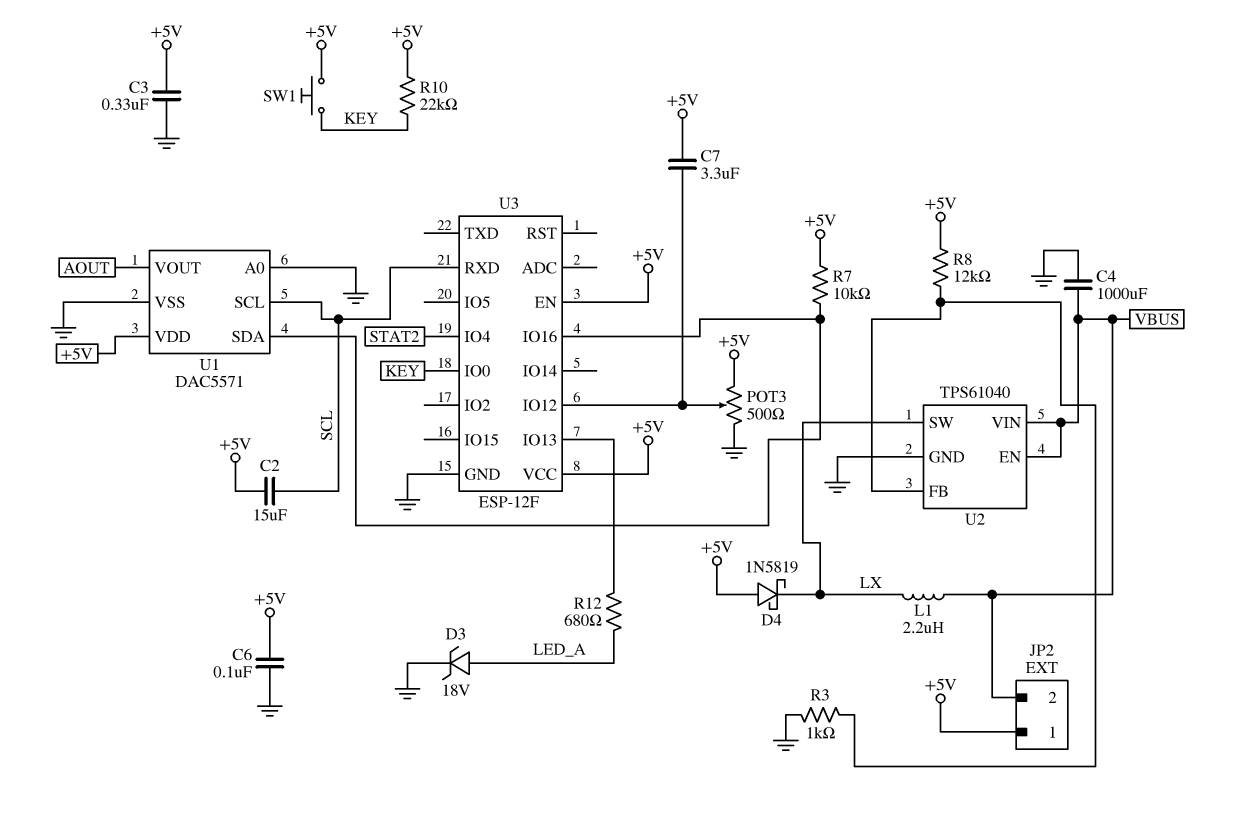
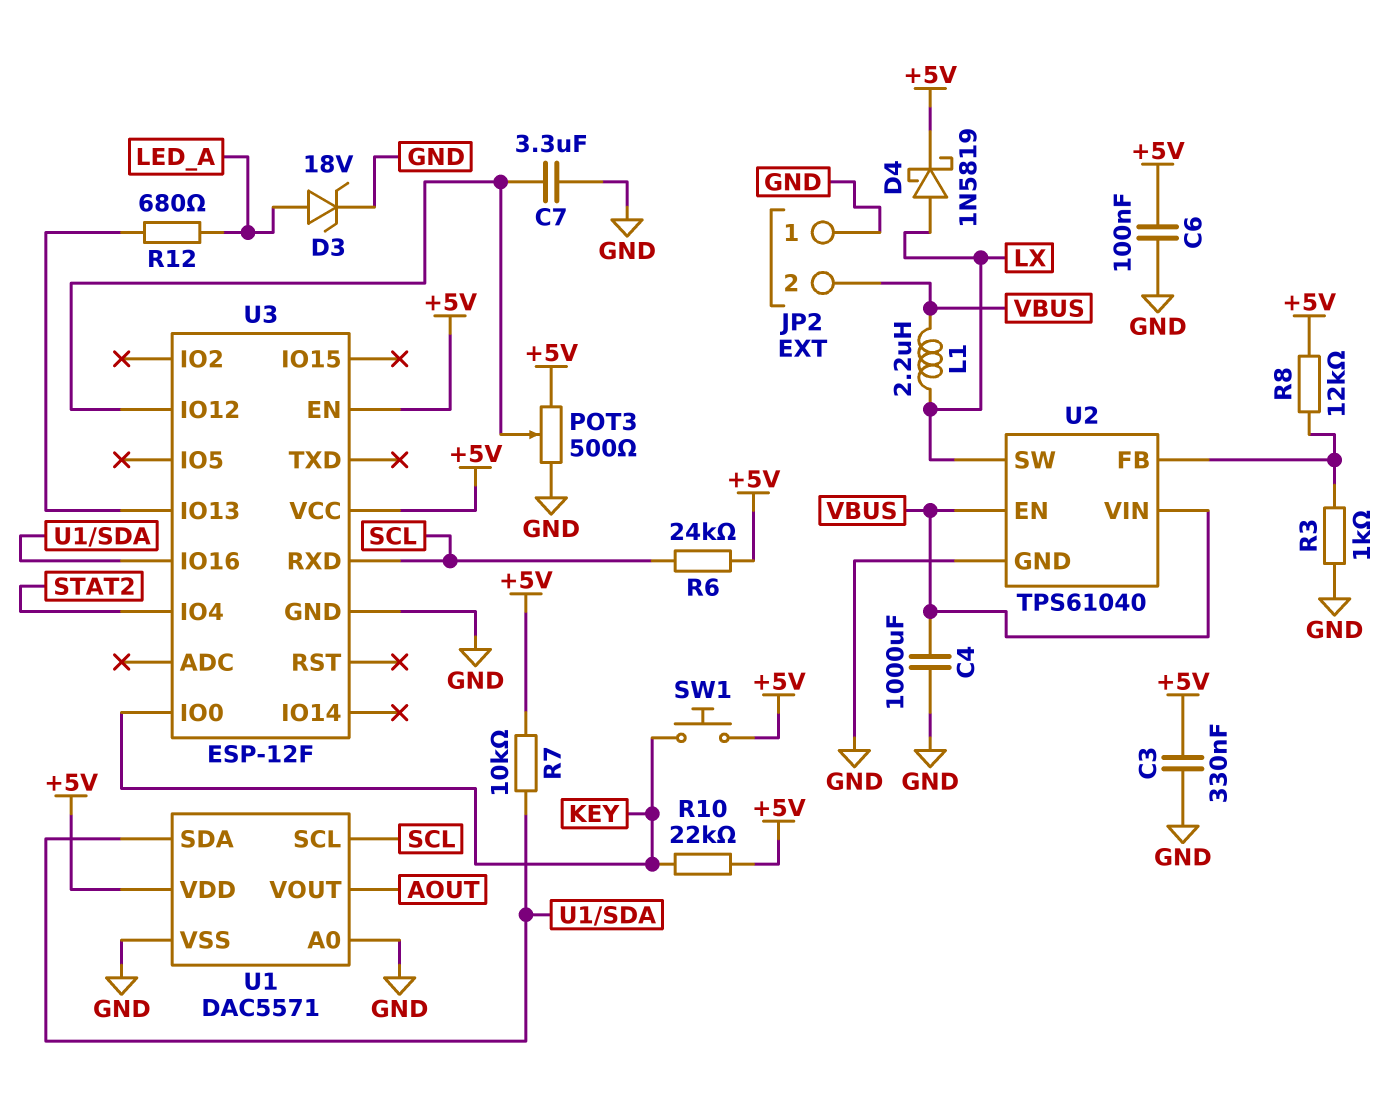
C2: 15uF (+5V, SCL) -> none
C7: 3.3uF (+5V, U3/IO12) -> 3.3uF (GND, U3/IO12)
D4: schottky 1N5819 (A +5V, K LX) -> schottky 1N5819 (A LX, K +5V)
JP2 pin 1: +5V -> GND
R6: none -> 24k (+5V, SCL)

